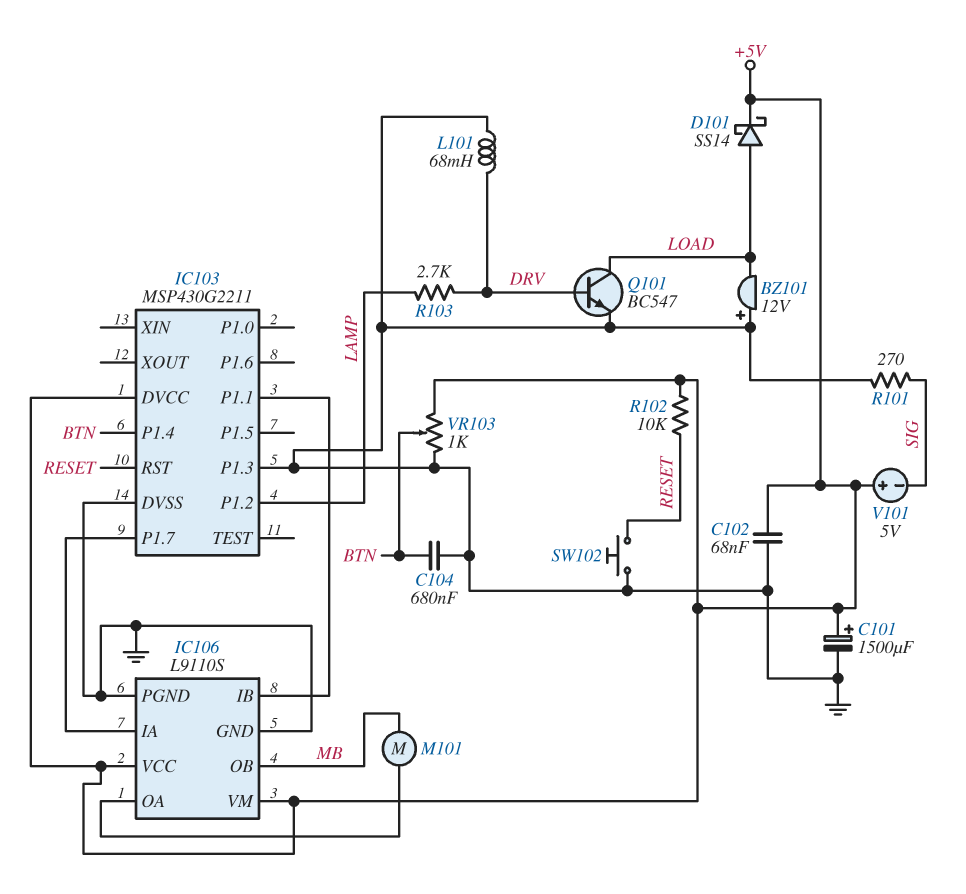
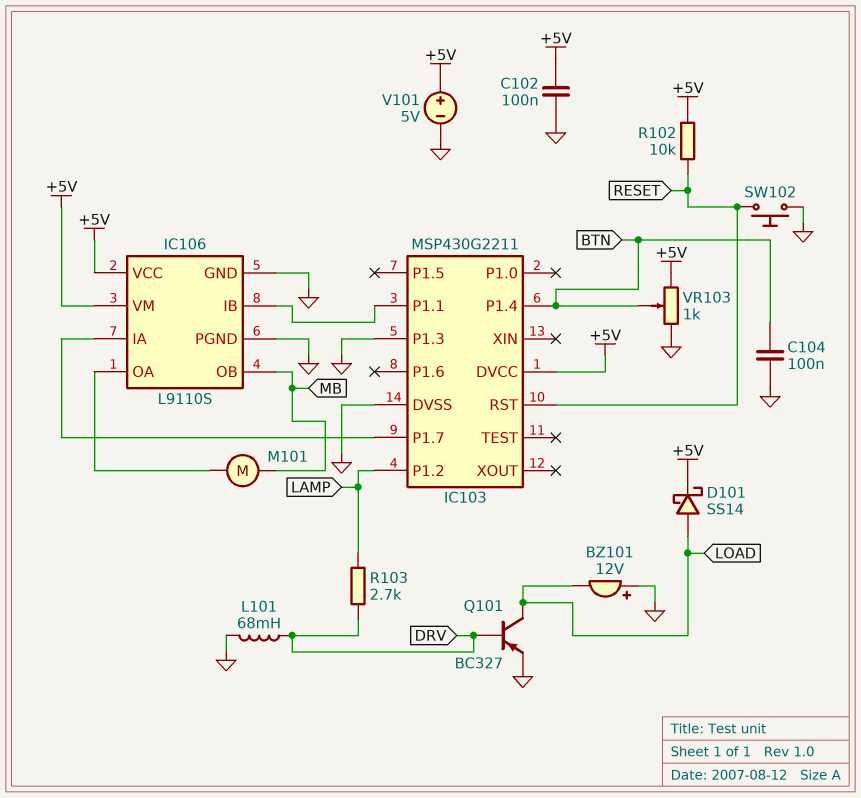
C101: 1500uF (plus +5V, minus GND) -> none
C102: 68nF (+5V, GND) -> 100nF (+5V, GND)
C104: 680nF (BTN, GND) -> 100nF (BTN, GND)
Q101: NPN BC547 (B DRV, C LOAD, E GND) -> PNP BC327 (B DRV, C LOAD, E GND)
R101: 270 (GND, SIG) -> none
V101: 5V (plus +5V, minus SIG) -> 5V (plus +5V, minus GND)

